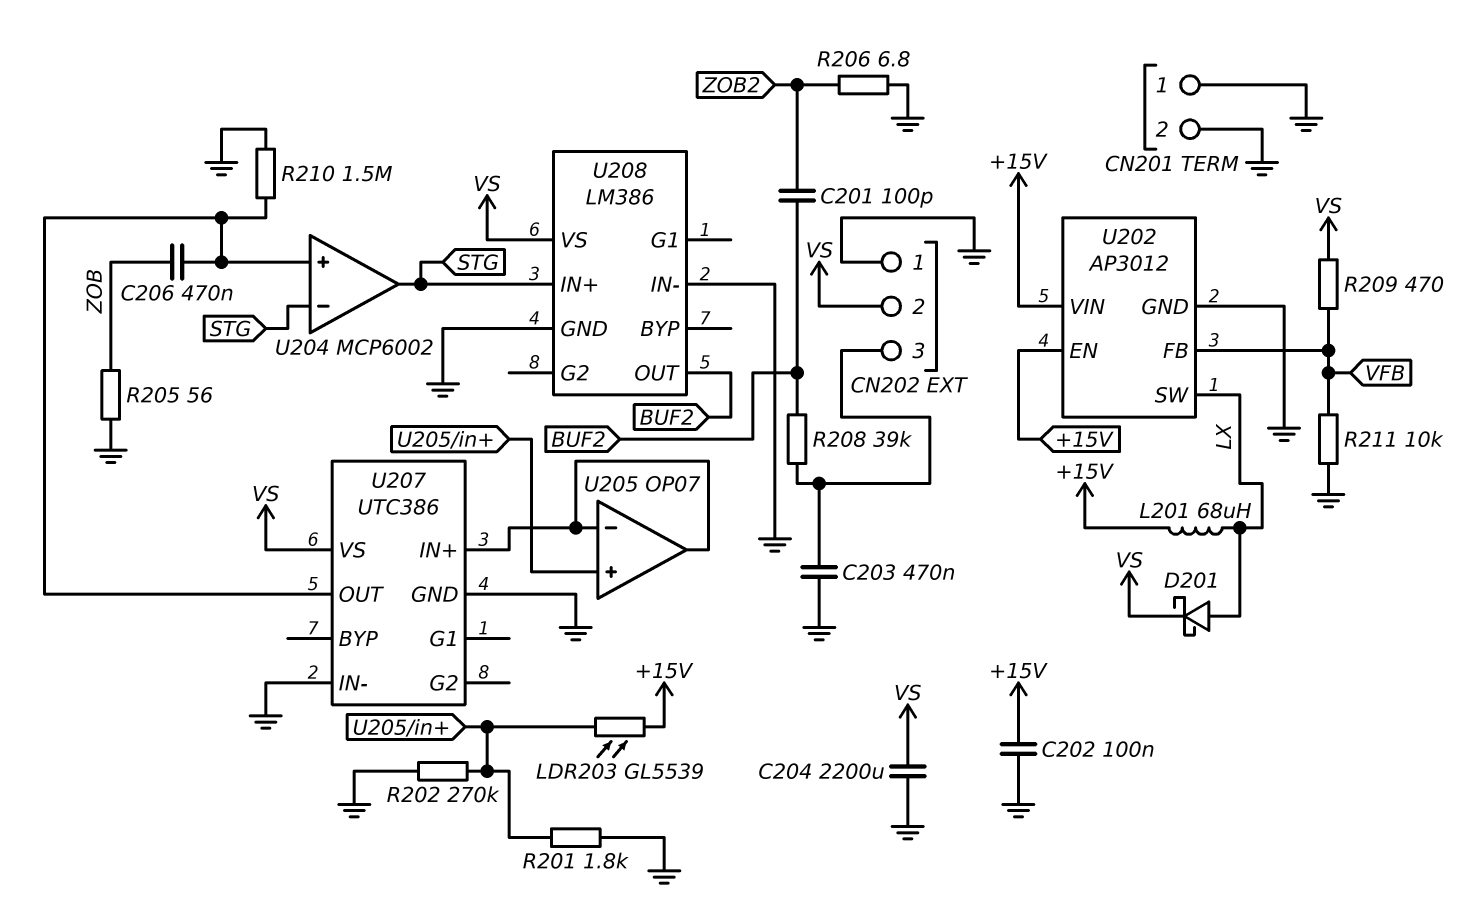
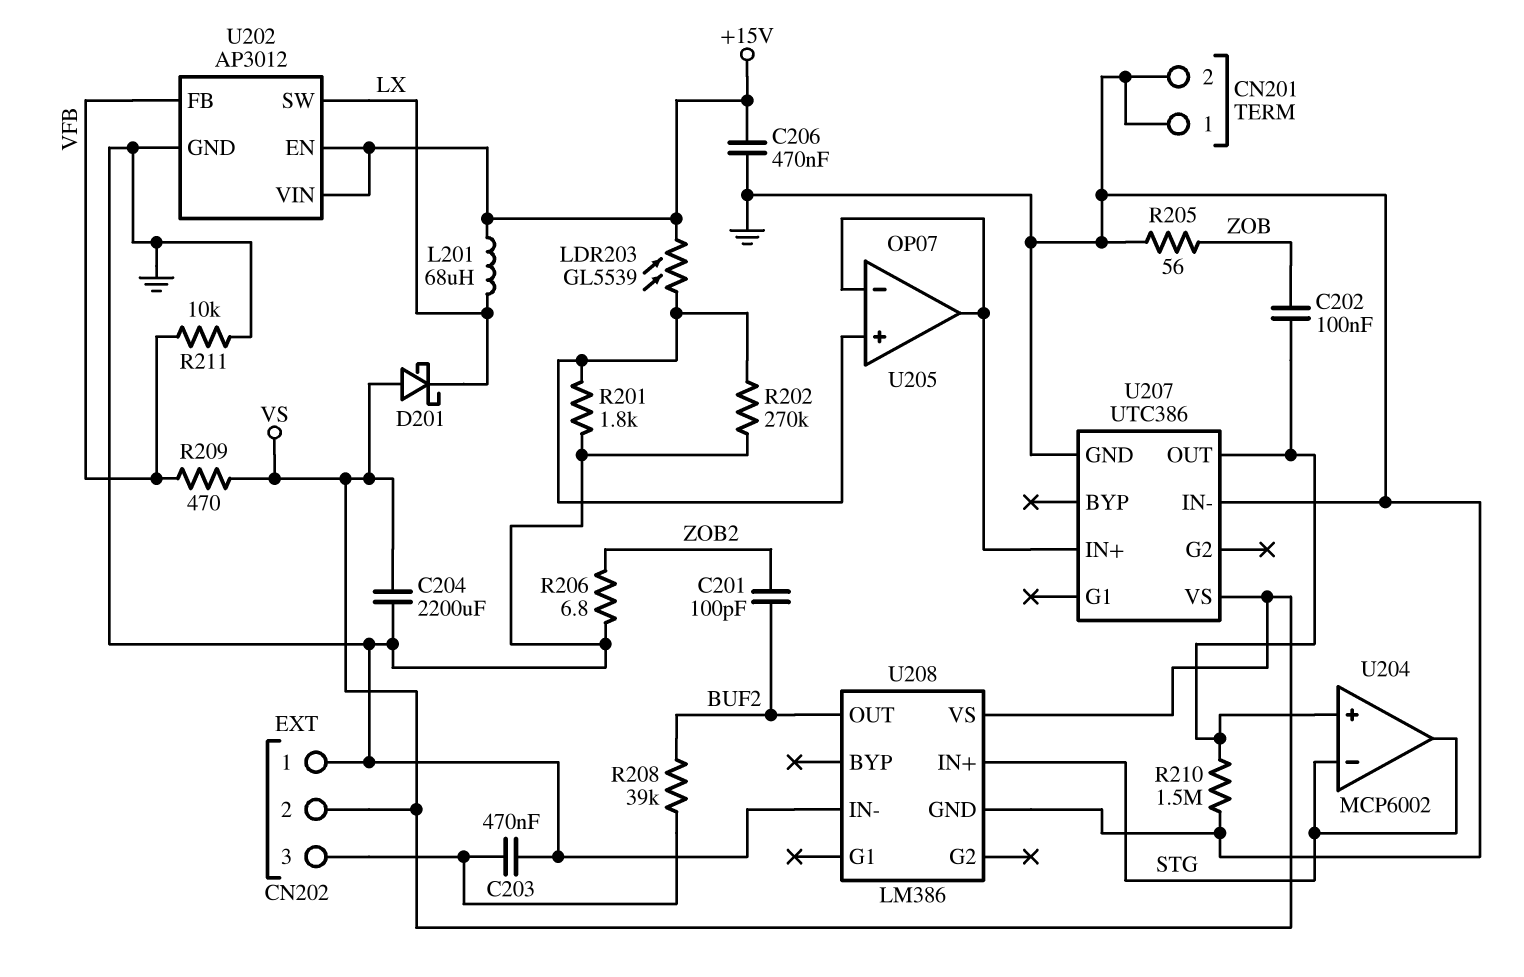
C202: 100nF (+15V, GND) -> 100nF (U204/in+, ZOB)
C206: 470nF (U204/in+, ZOB) -> 470nF (+15V, GND)
D201: schottky (A LX, K VS) -> schottky (A VS, K LX)

